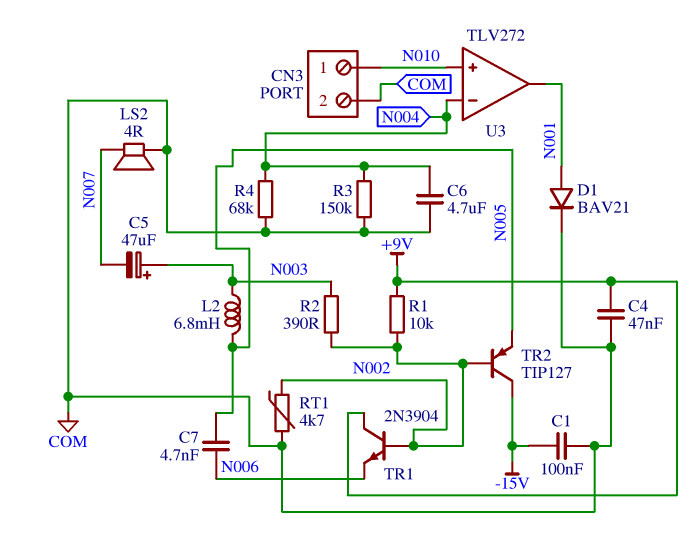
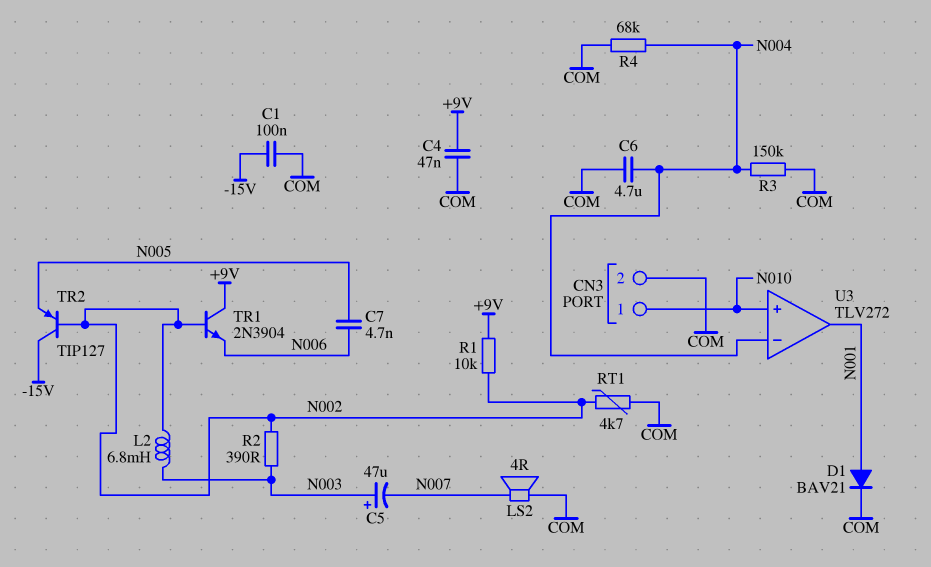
L2: 6.8mH (N003, N005) -> 6.8mH (N002, N003)

